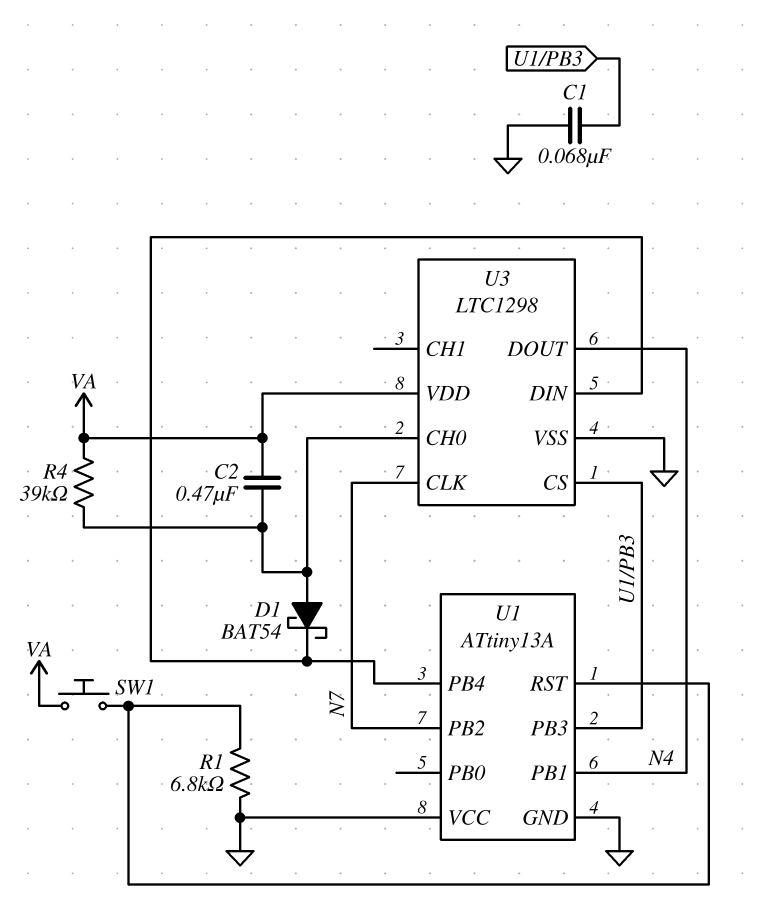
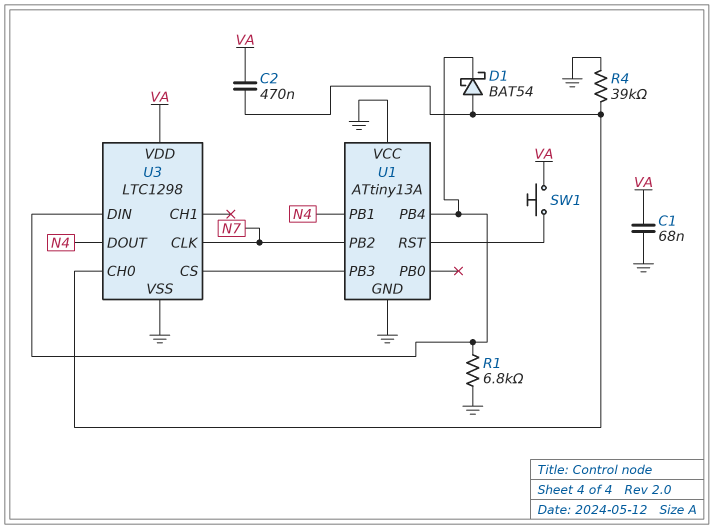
C1: 68nF (GND, U1/PB3) -> 68nF (GND, VA)
R1: 6.8k (GND, U1/RST) -> 6.8k (GND, U1/PB4)
R4: 39k (U3/CH0, VA) -> 39k (GND, U3/CH0)

